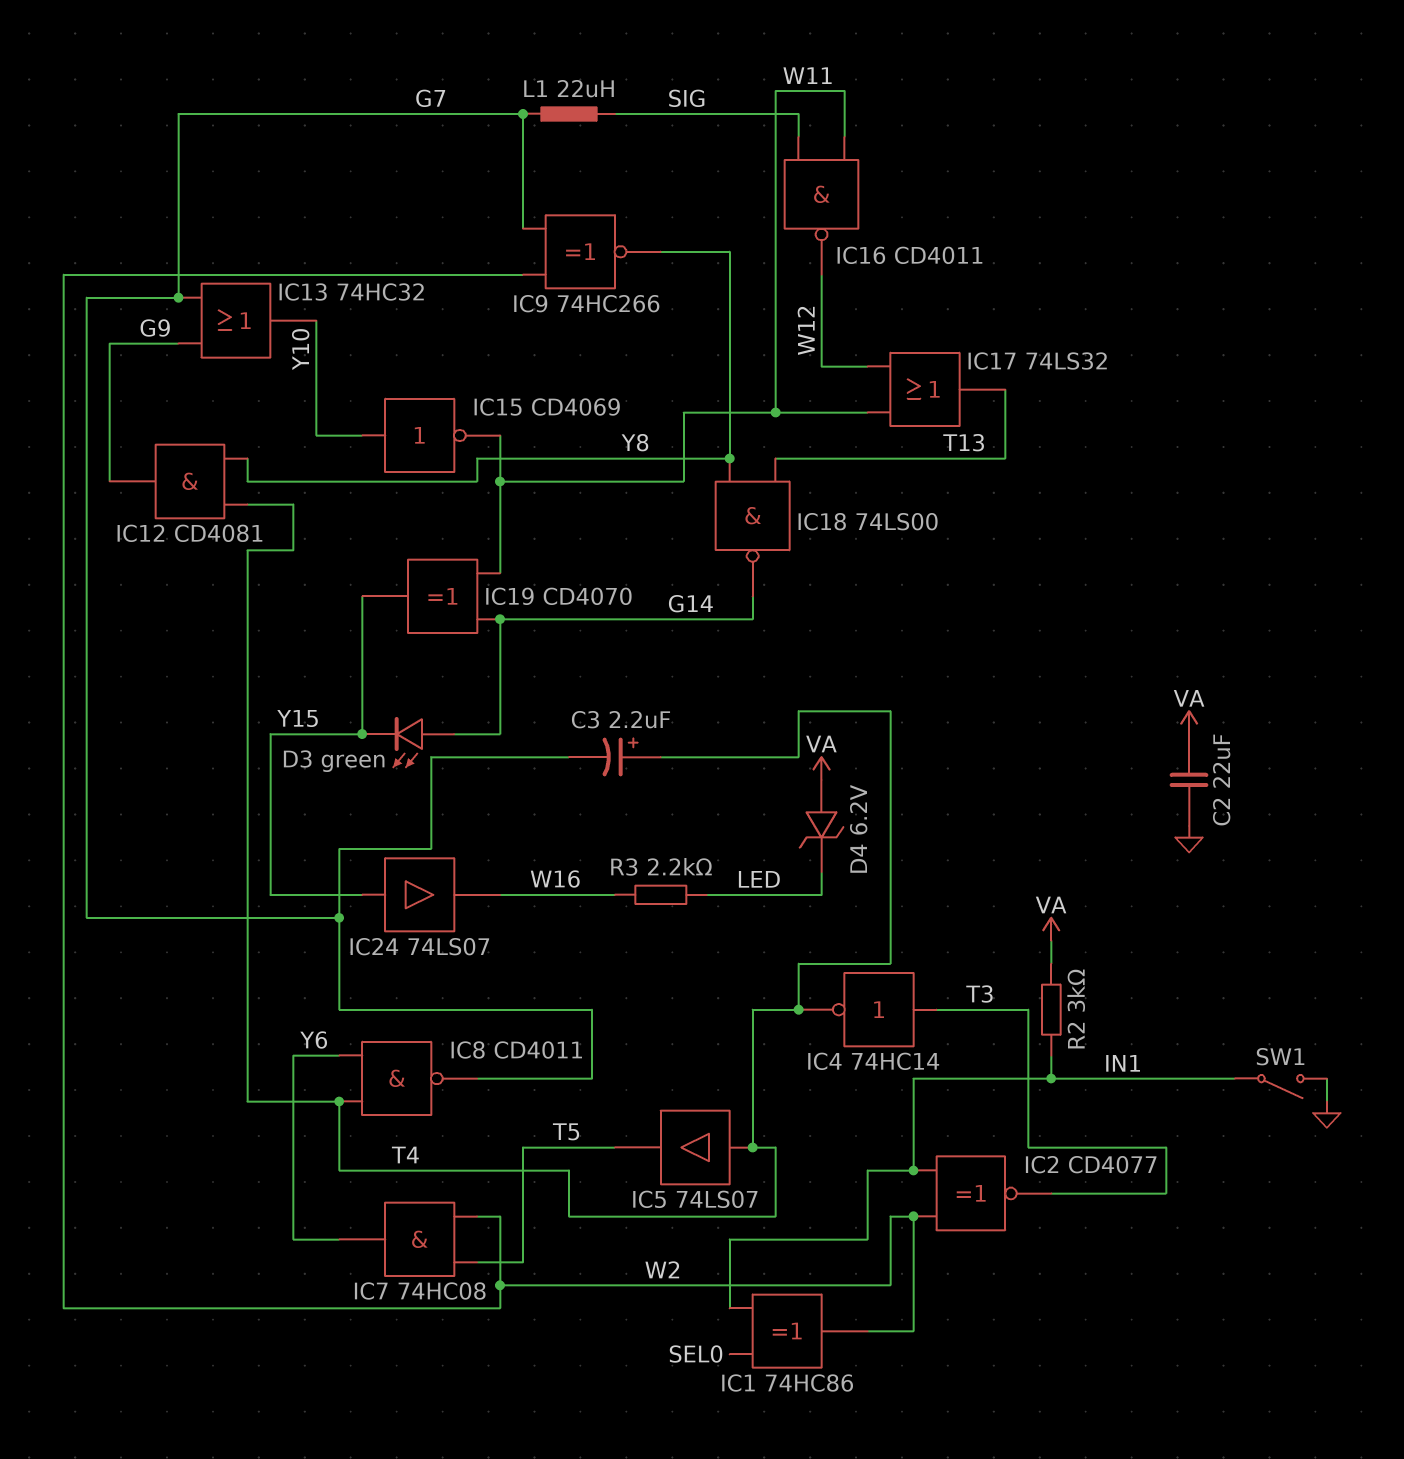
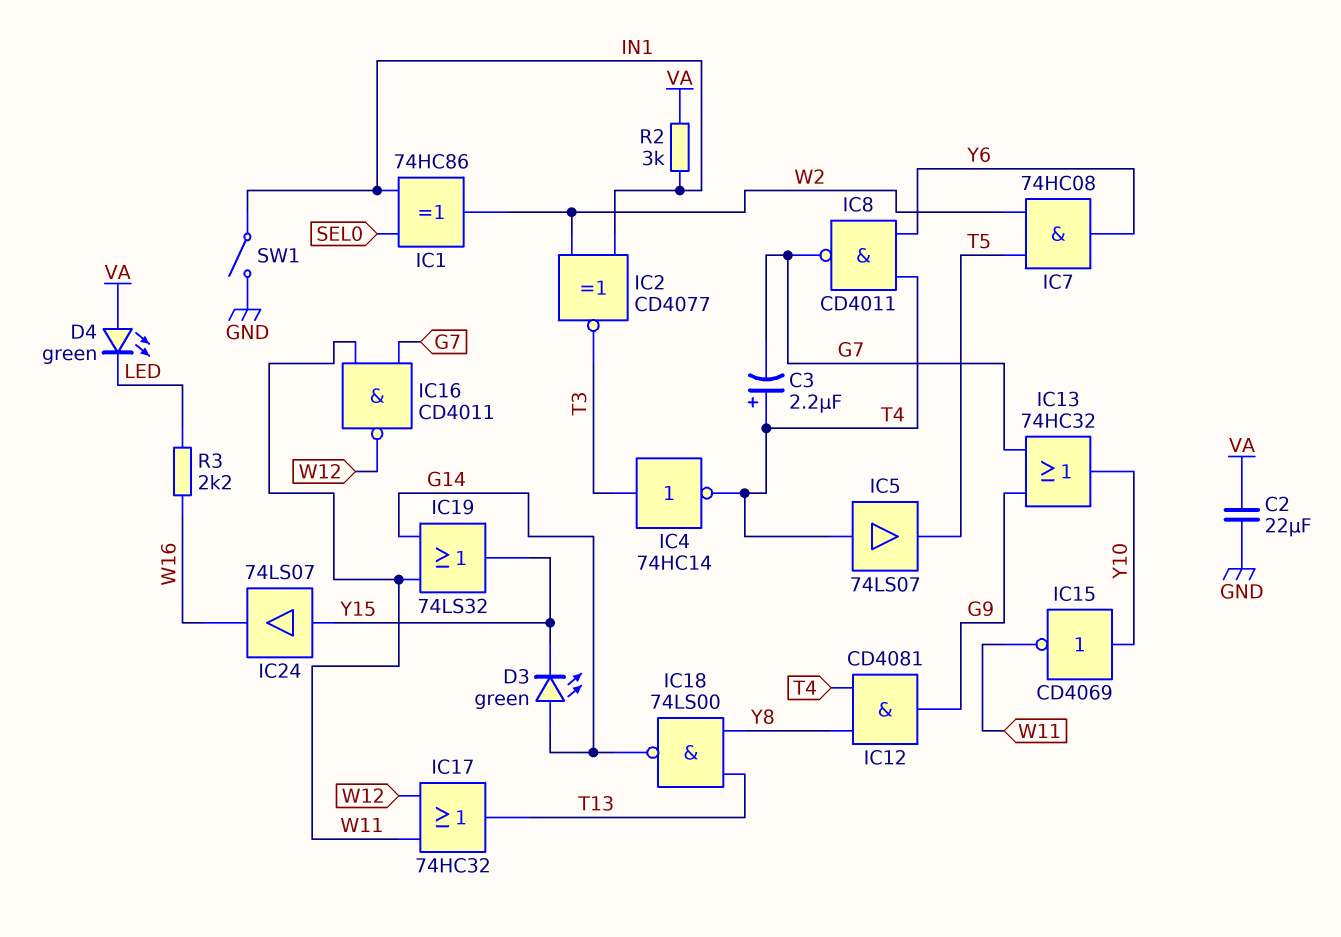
D4: zener 6.2V (A VA, K LED) -> LED green (A VA, K LED)
IC9: XNOR 74HC266 (in G7, in W2, out Y8) -> none
IC16: NAND CD4011 (in SIG, in W11, out W12) -> NAND CD4011 (in G7, in W11, out W12)
IC17: OR 74LS32 (in W11, in W12, out T13) -> OR 74HC32 (in W11, in W12, out T13)
IC19: XOR CD4070 (in G14, in W11, out Y15) -> OR 74LS32 (in G14, in W11, out Y15)
L1: 22uH (G7, SIG) -> none

